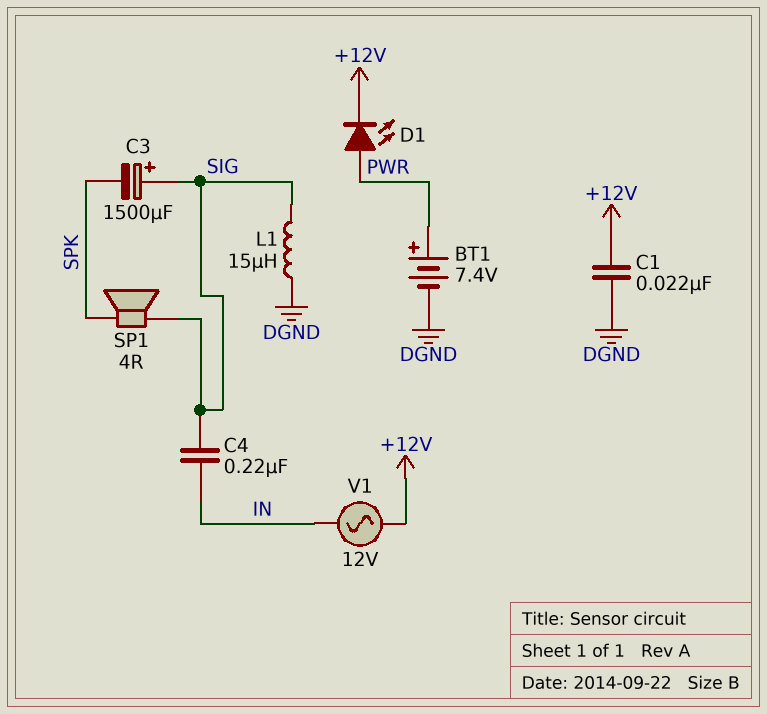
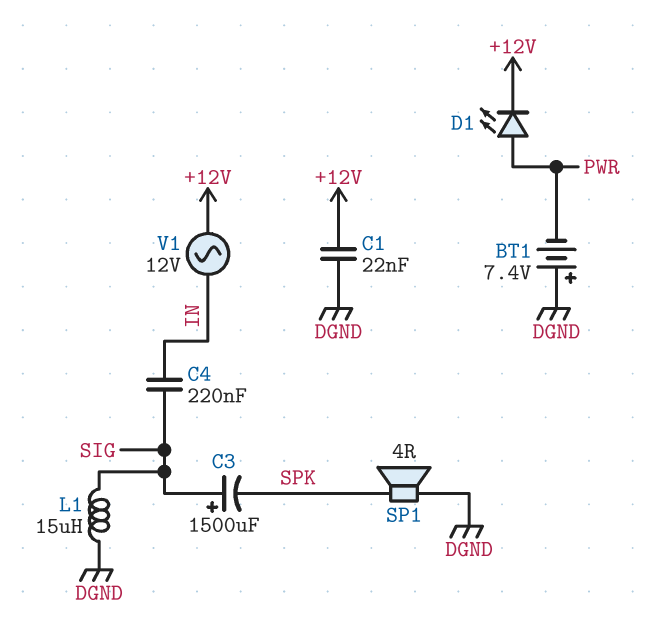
BT1: 7.4V (plus PWR, minus DGND) -> 7.4V (plus DGND, minus PWR)
SP1: speaker 4R (SIG, SPK) -> speaker 4R (DGND, SPK)

